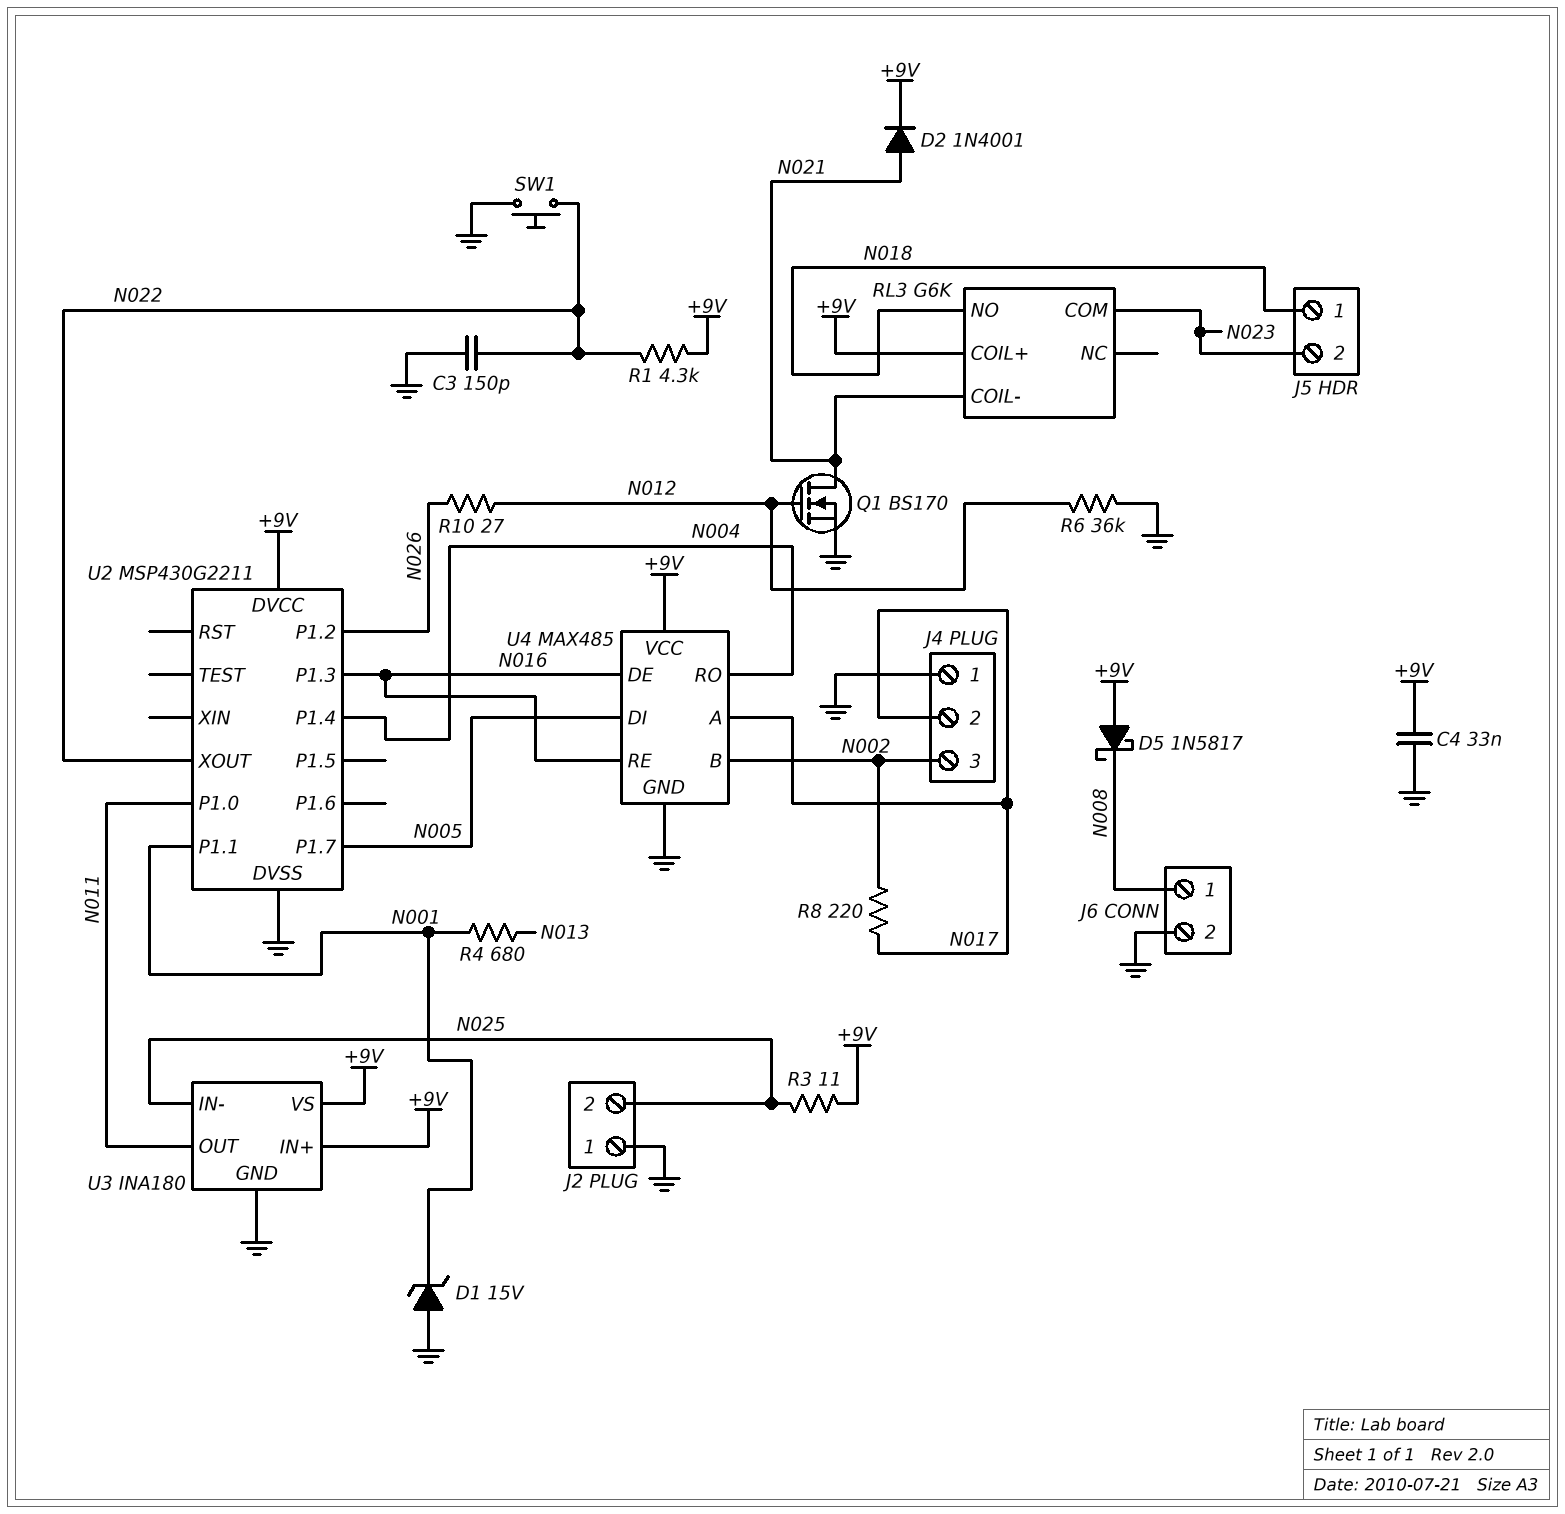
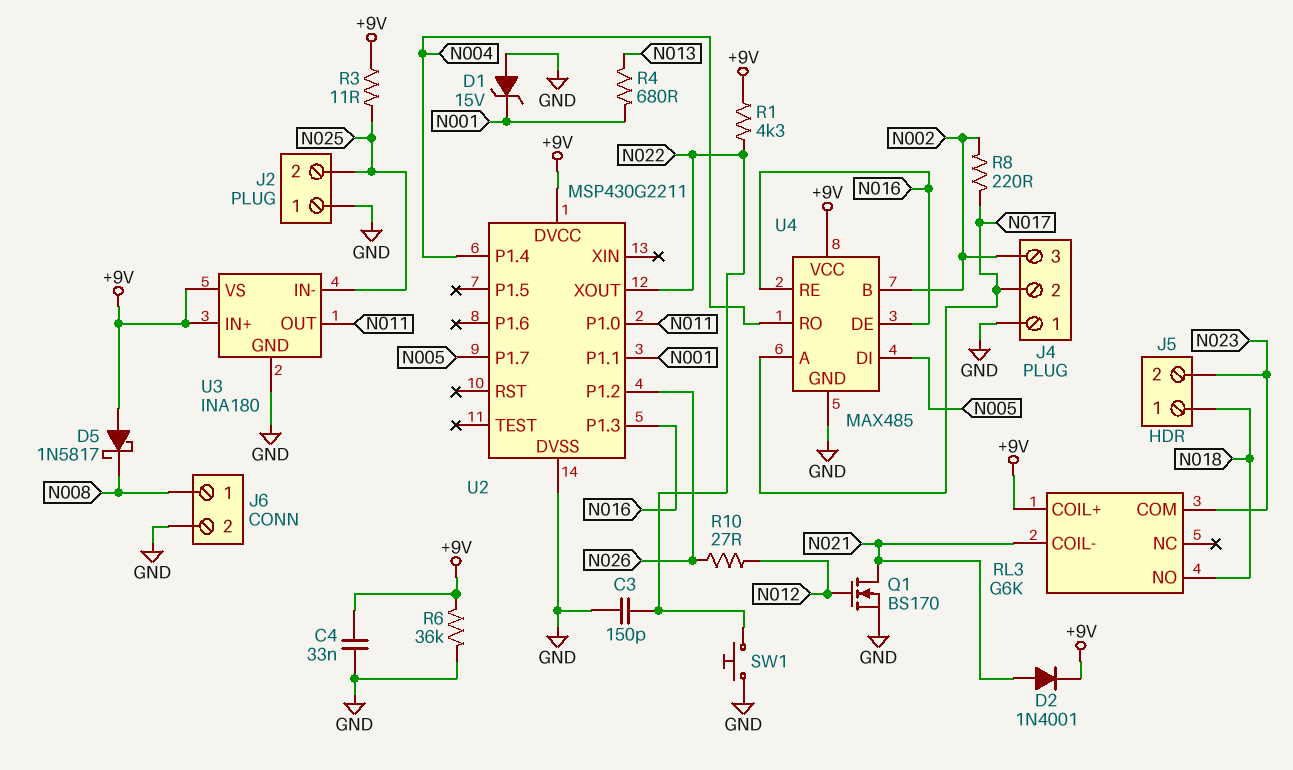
R6: 36k (GND, N012) -> 36k (+9V, GND)

